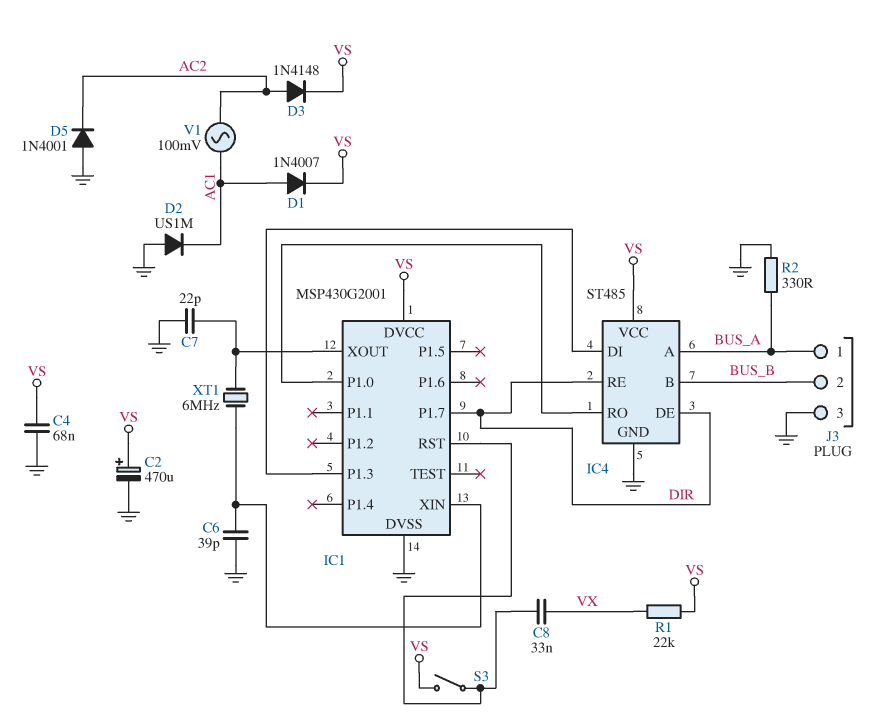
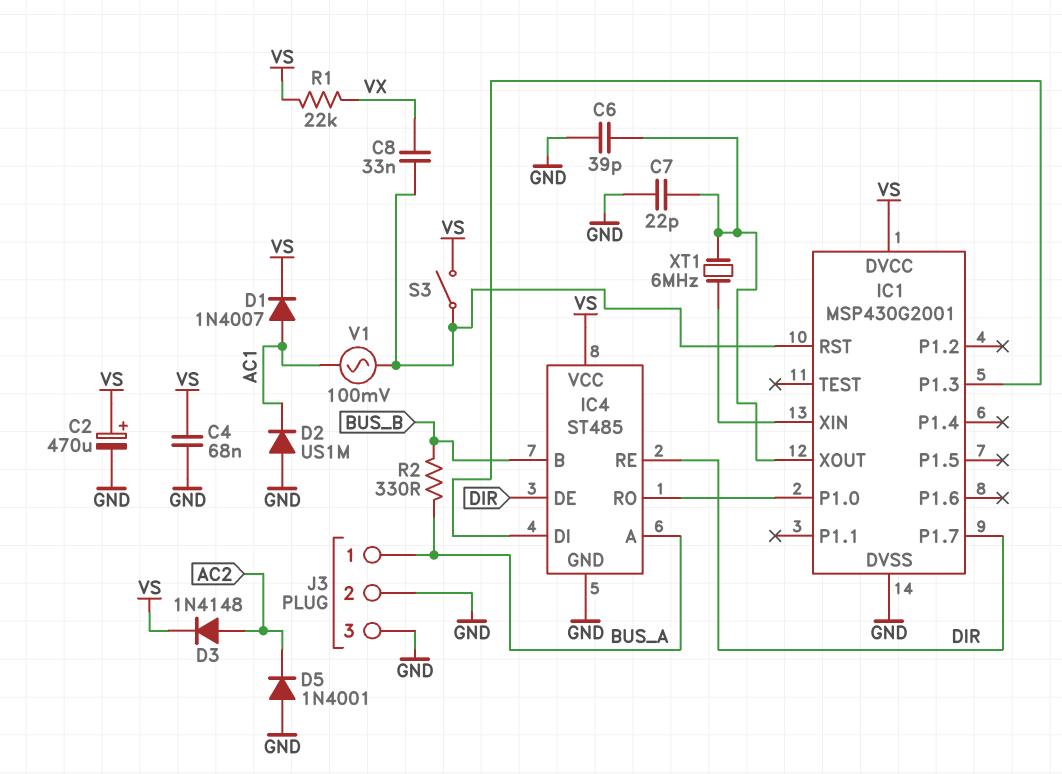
C6: 39pF (GND, IC1/XIN) -> 39pF (GND, IC1/XOUT)
J3 pin 2: BUS_B -> GND
R2: 330 (BUS_A, GND) -> 330 (BUS_A, BUS_B)
V1: AC 100mV (AC1, AC2) -> AC 100mV (AC1, IC1/RST)

